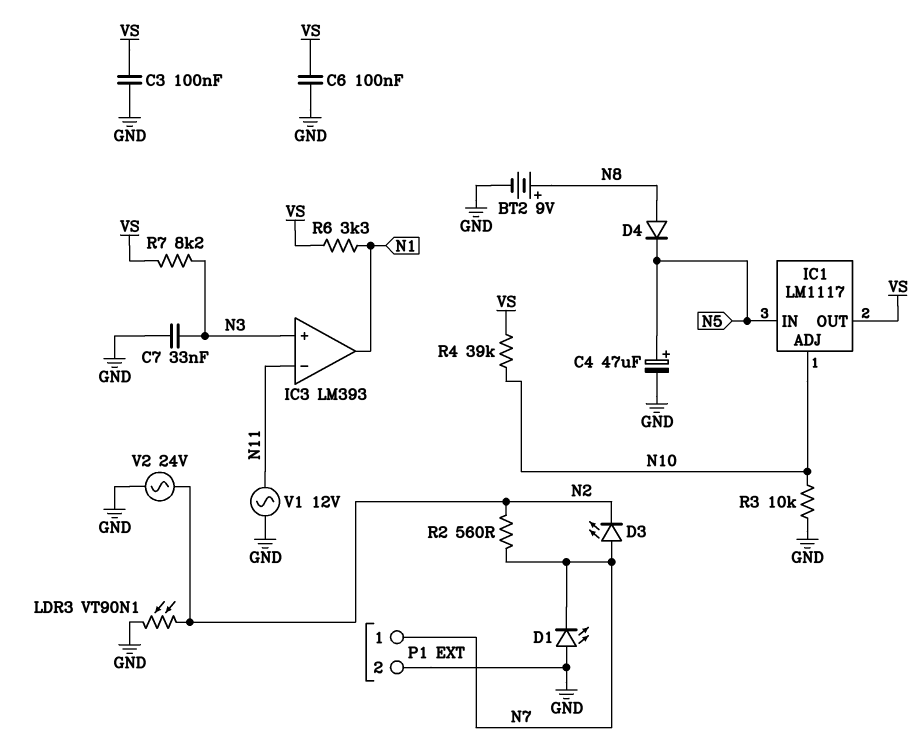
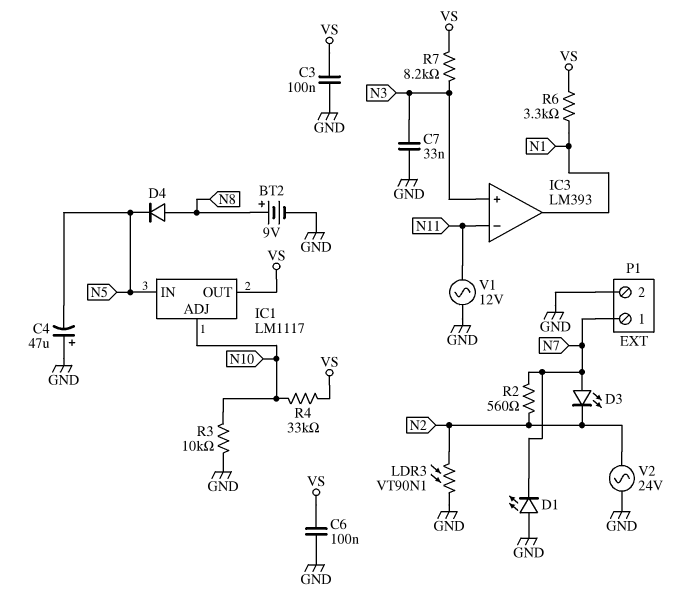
C4: 47uF (plus N5, minus GND) -> 47uF (plus GND, minus N5)
R4: 39k (N10, VS) -> 33k (N10, VS)

